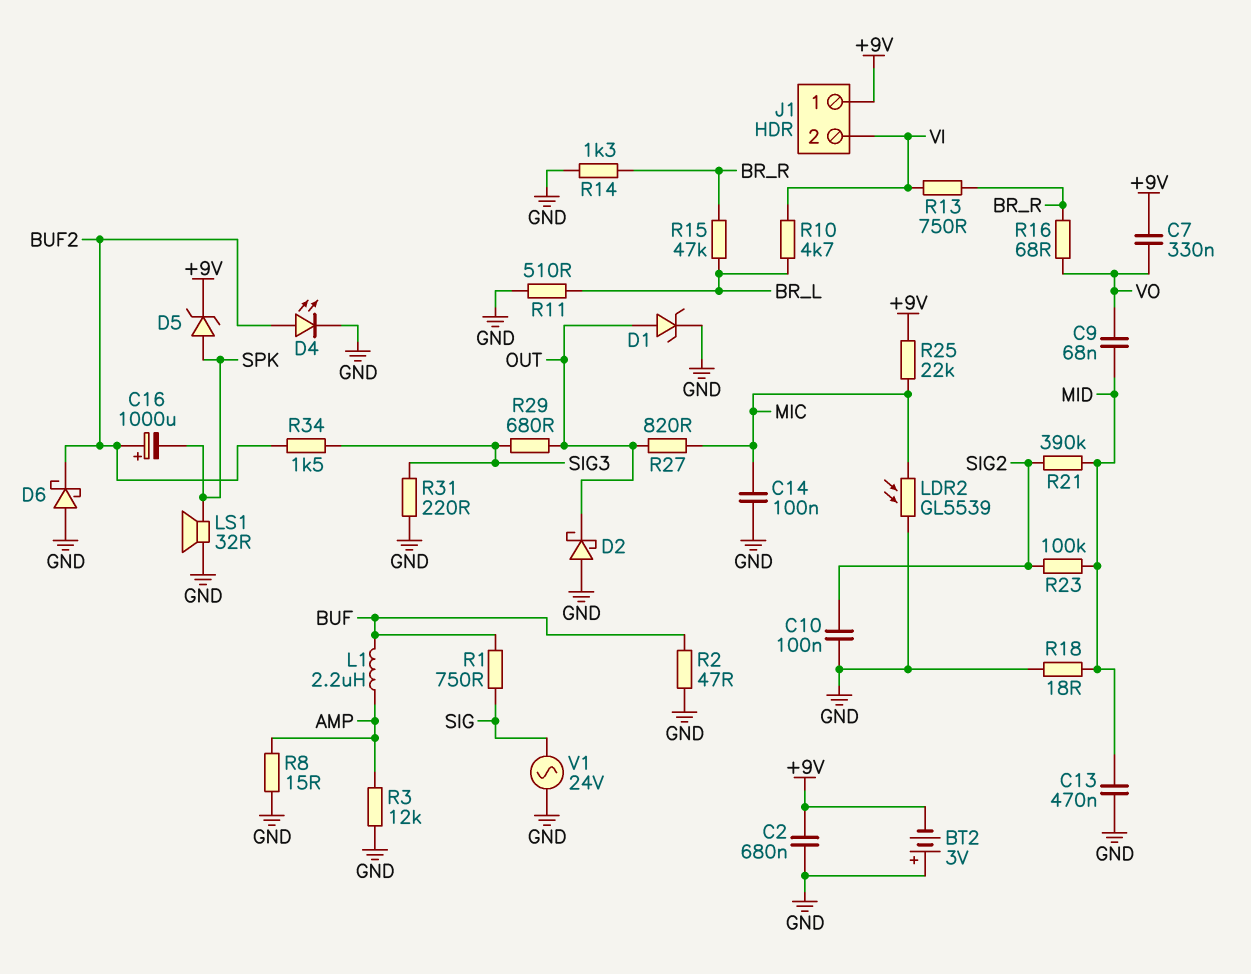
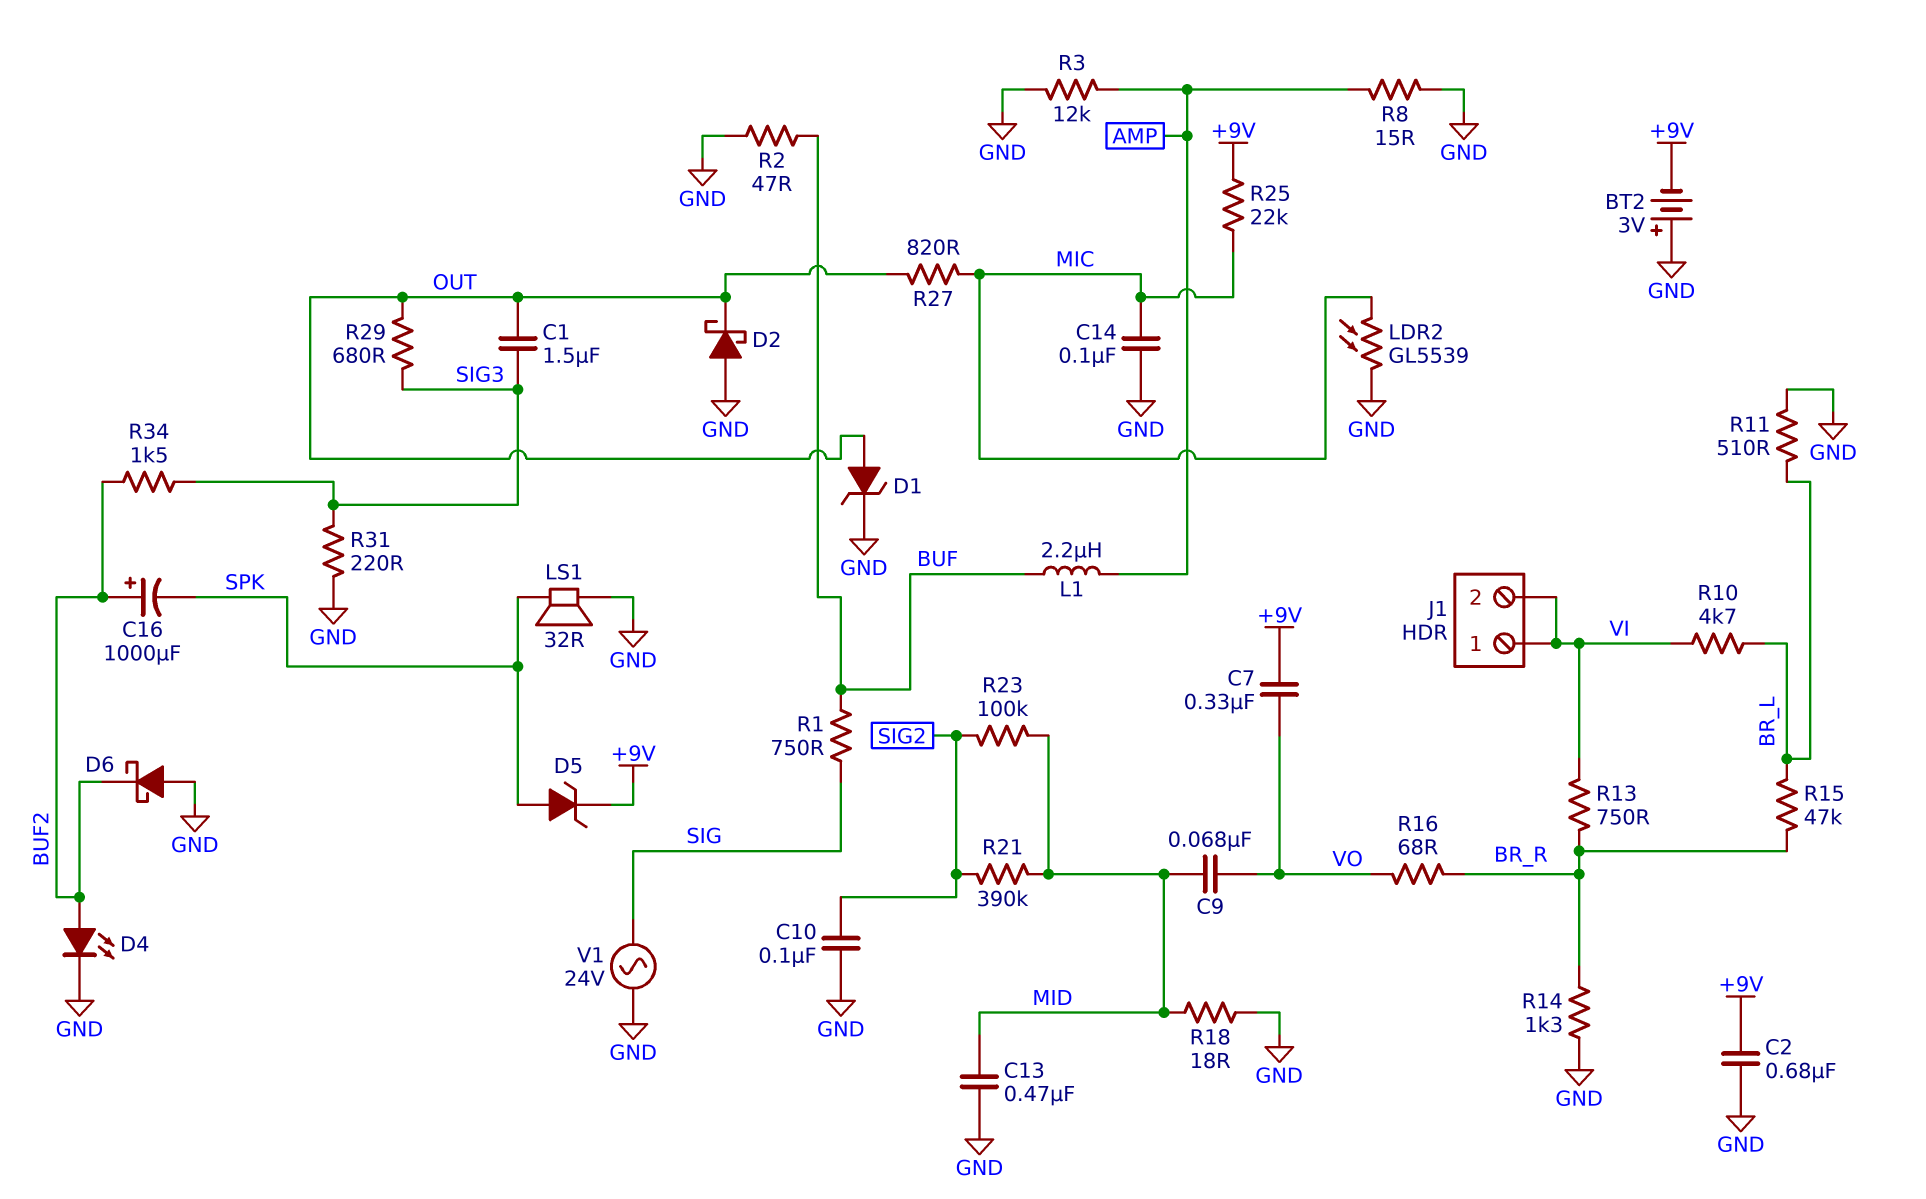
C1: none -> 1.5uF (OUT, SIG3)
J1 pin 1: +9V -> VI

